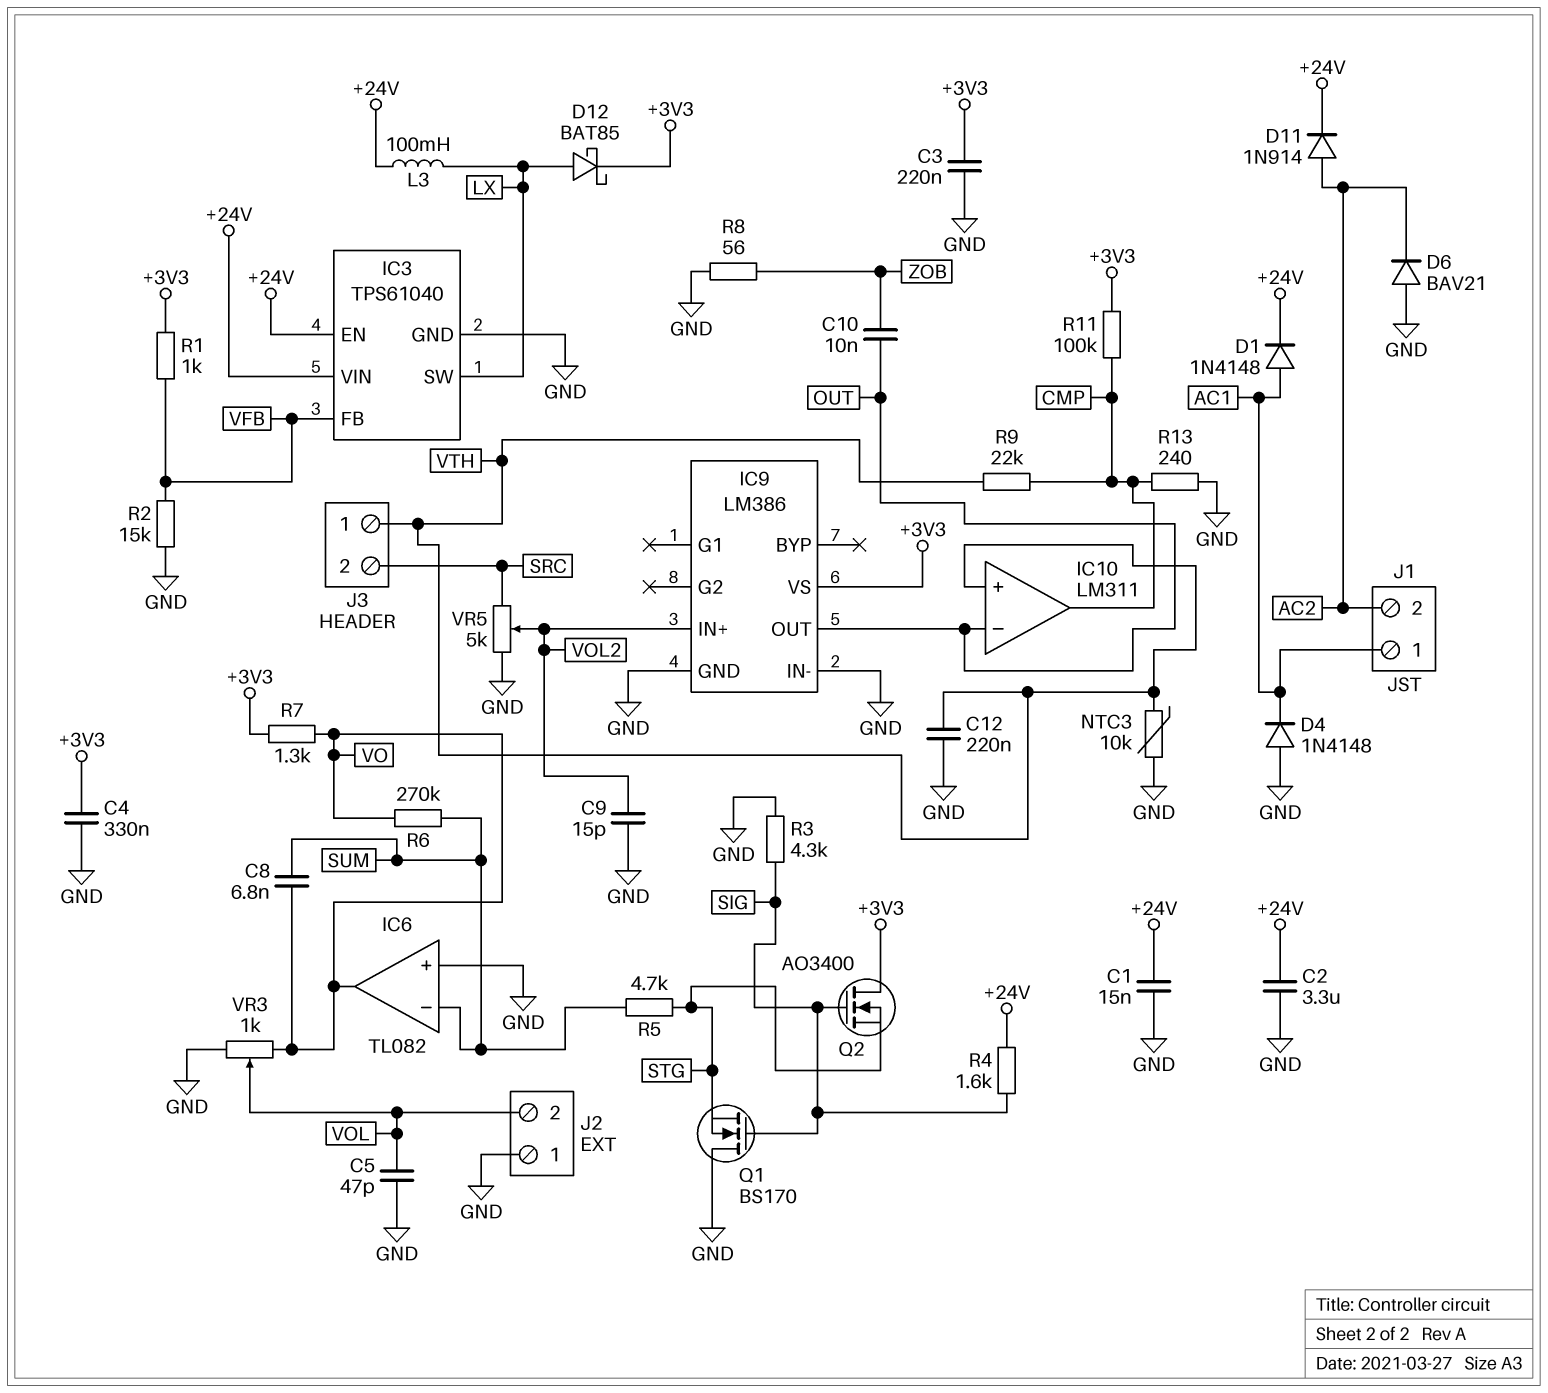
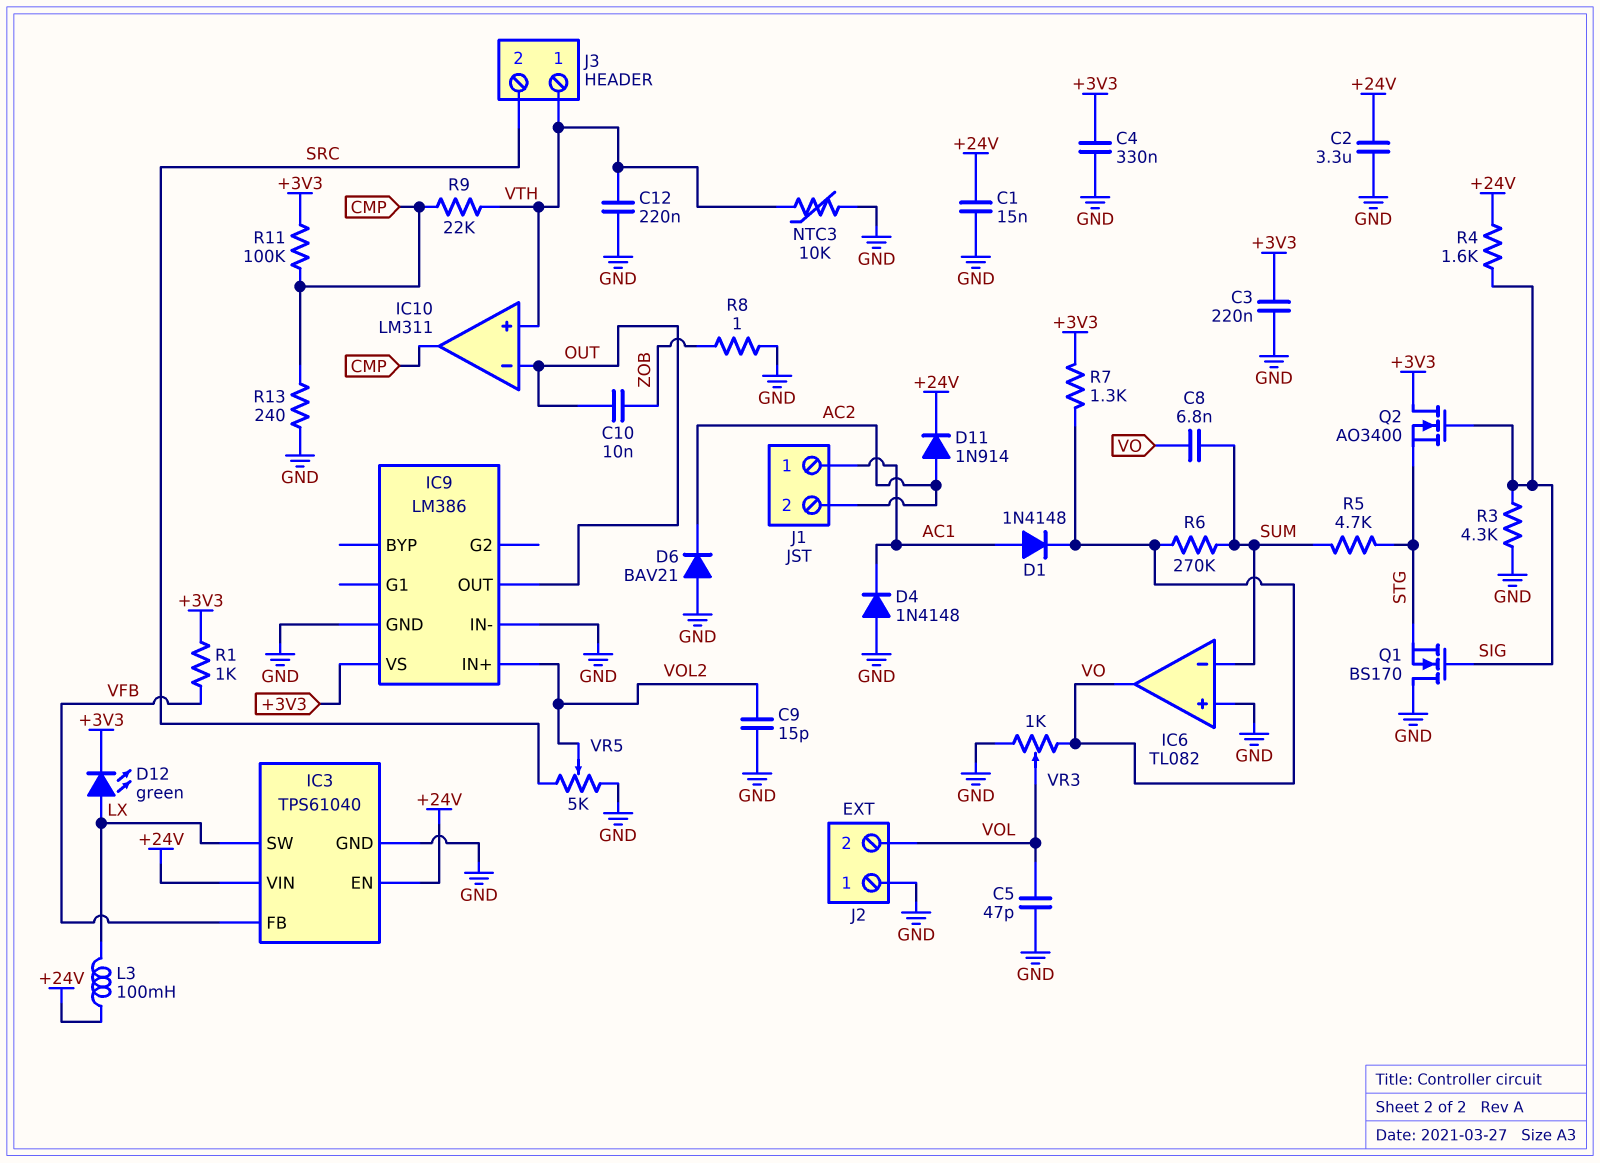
D1: diode 1N4148 (A AC1, K +24V) -> diode 1N4148 (A AC1, K VO)
D12: schottky BAT85 (A LX, K +3V3) -> LED green (A LX, K +3V3)
R2: 15k (GND, VFB) -> none
R8: 56 (GND, ZOB) -> 1 (GND, ZOB)

